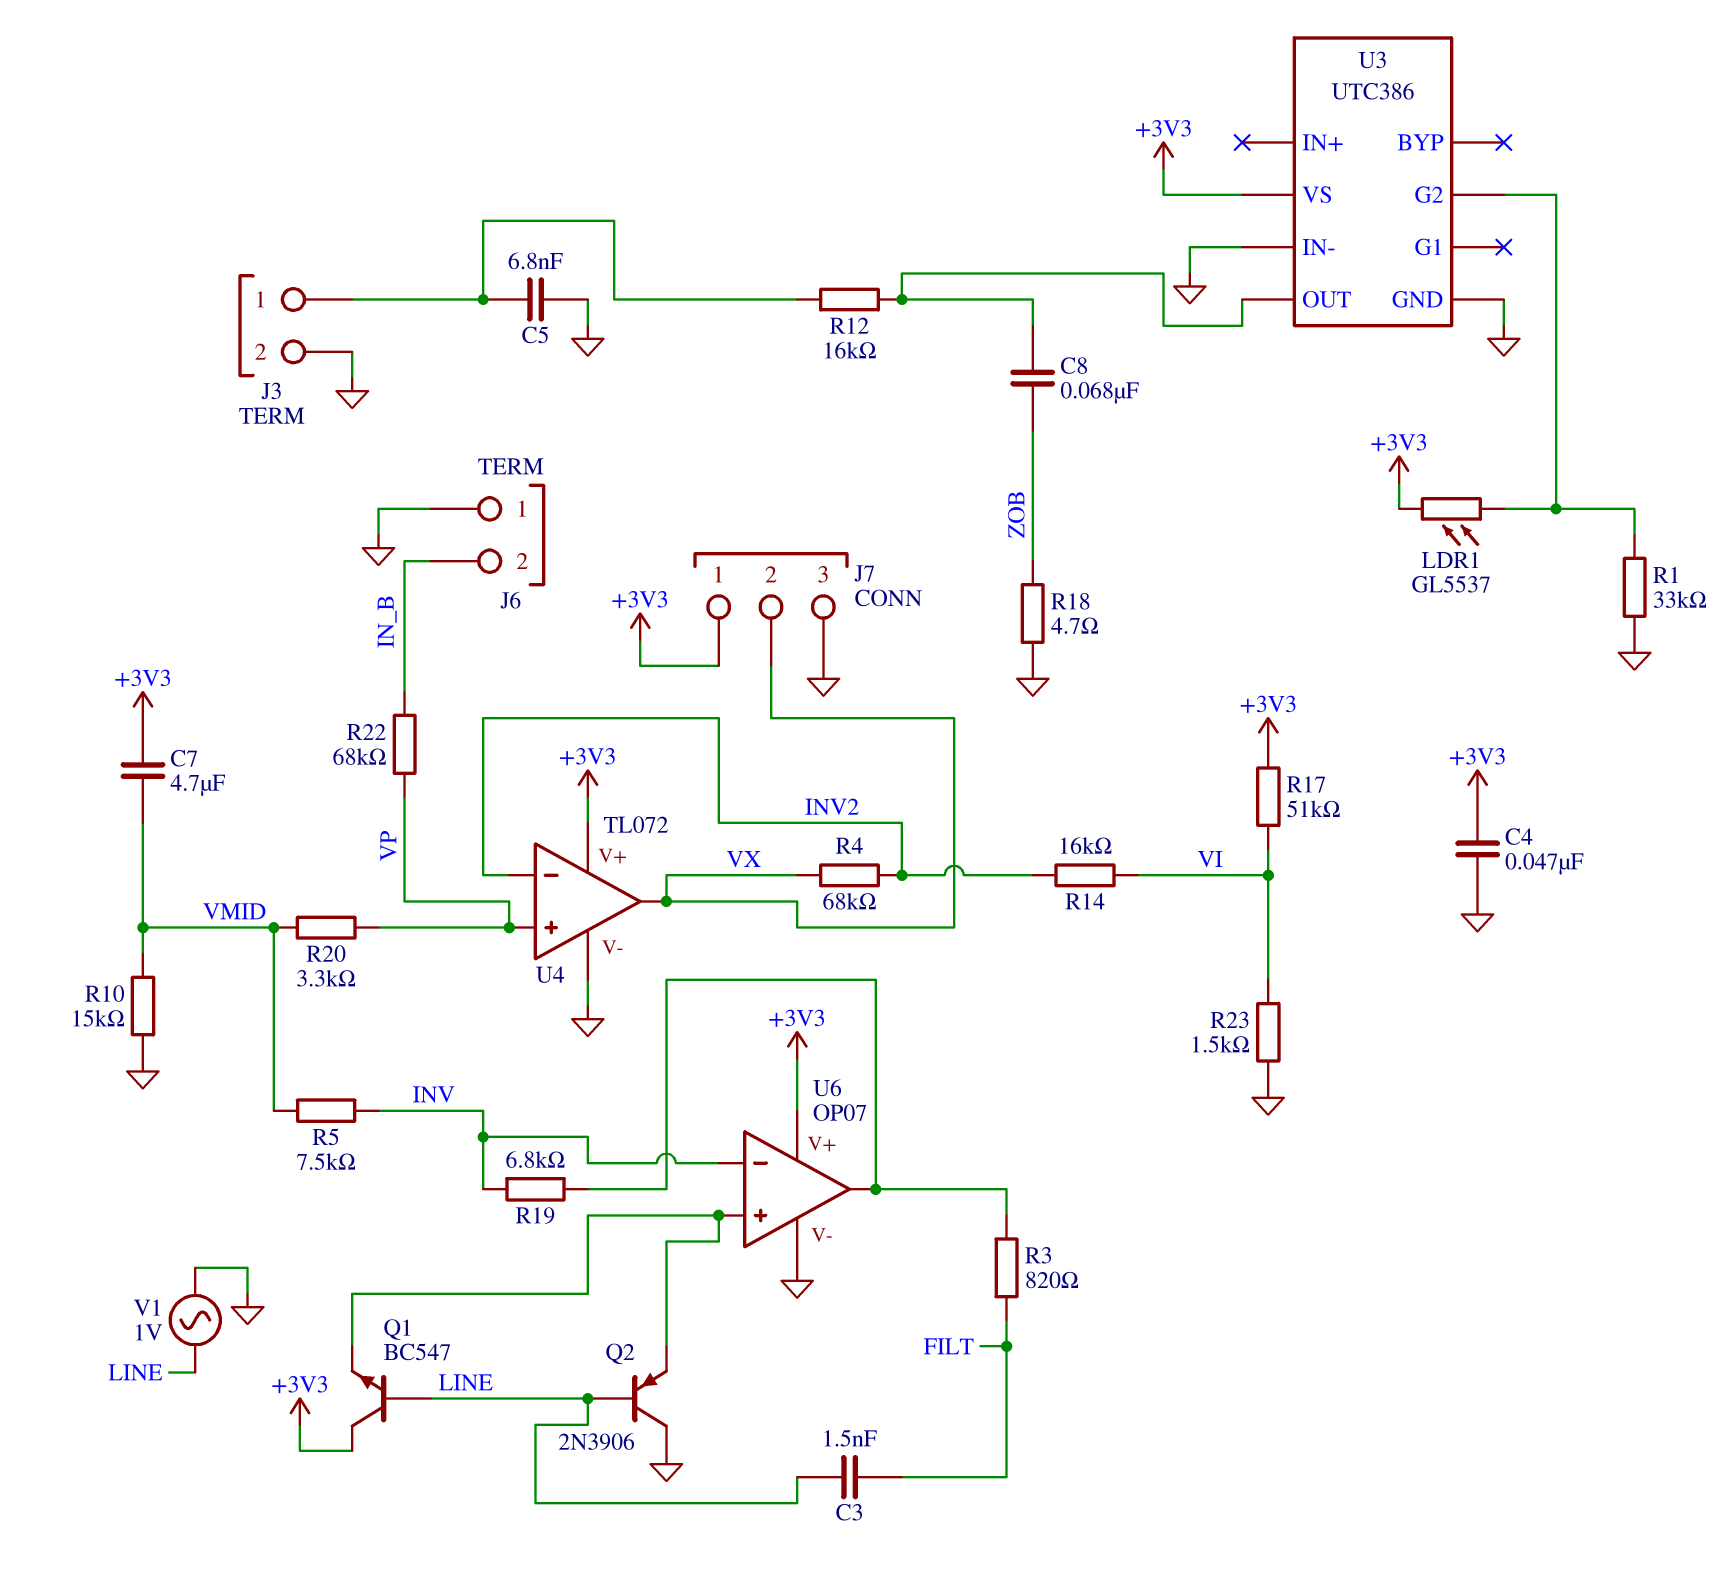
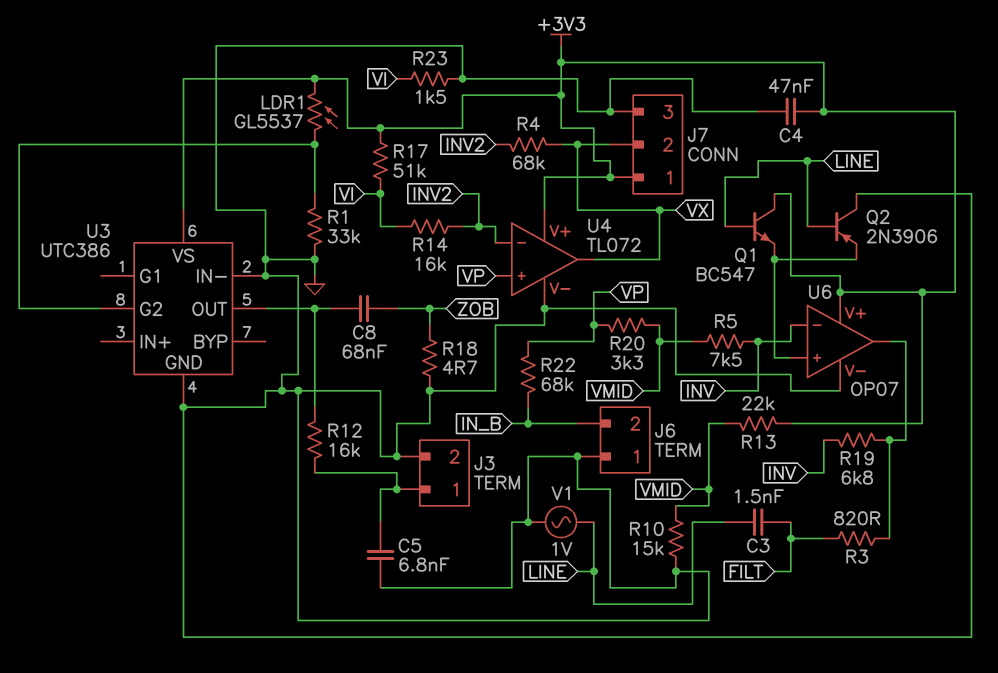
C7: 4.7uF (+3V3, VMID) -> none
R13: none -> 22k (+3V3, VMID)

